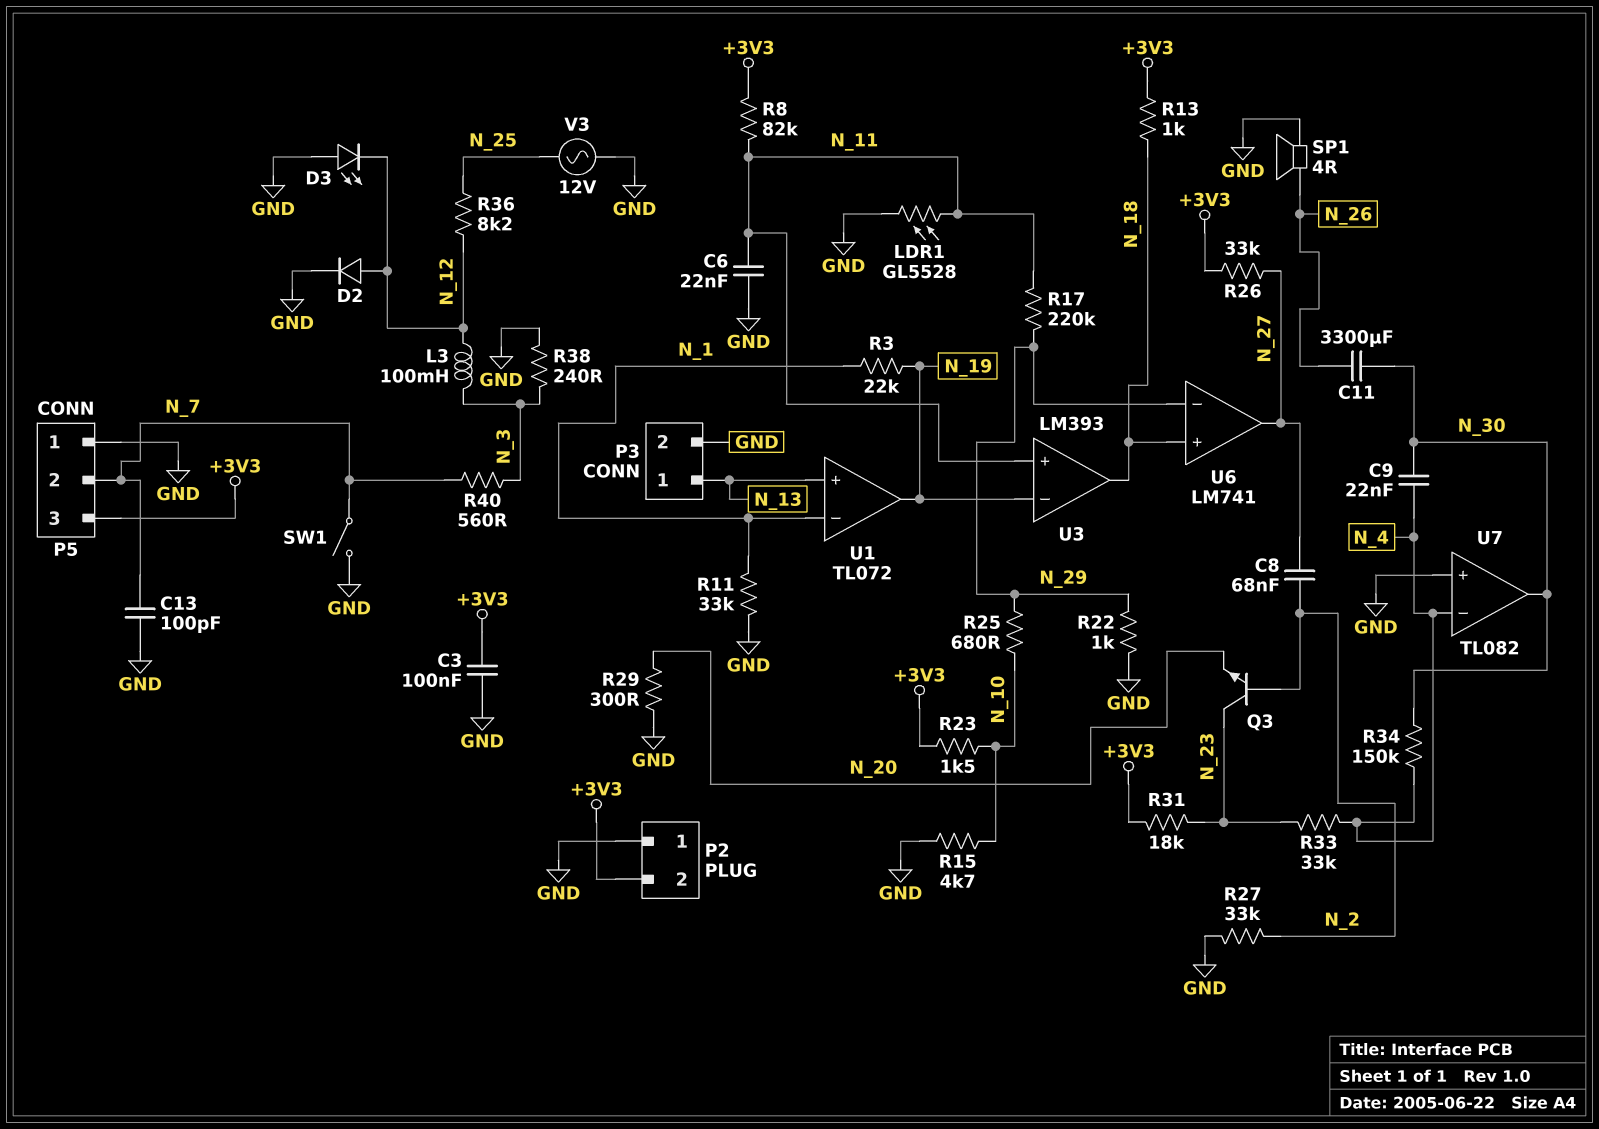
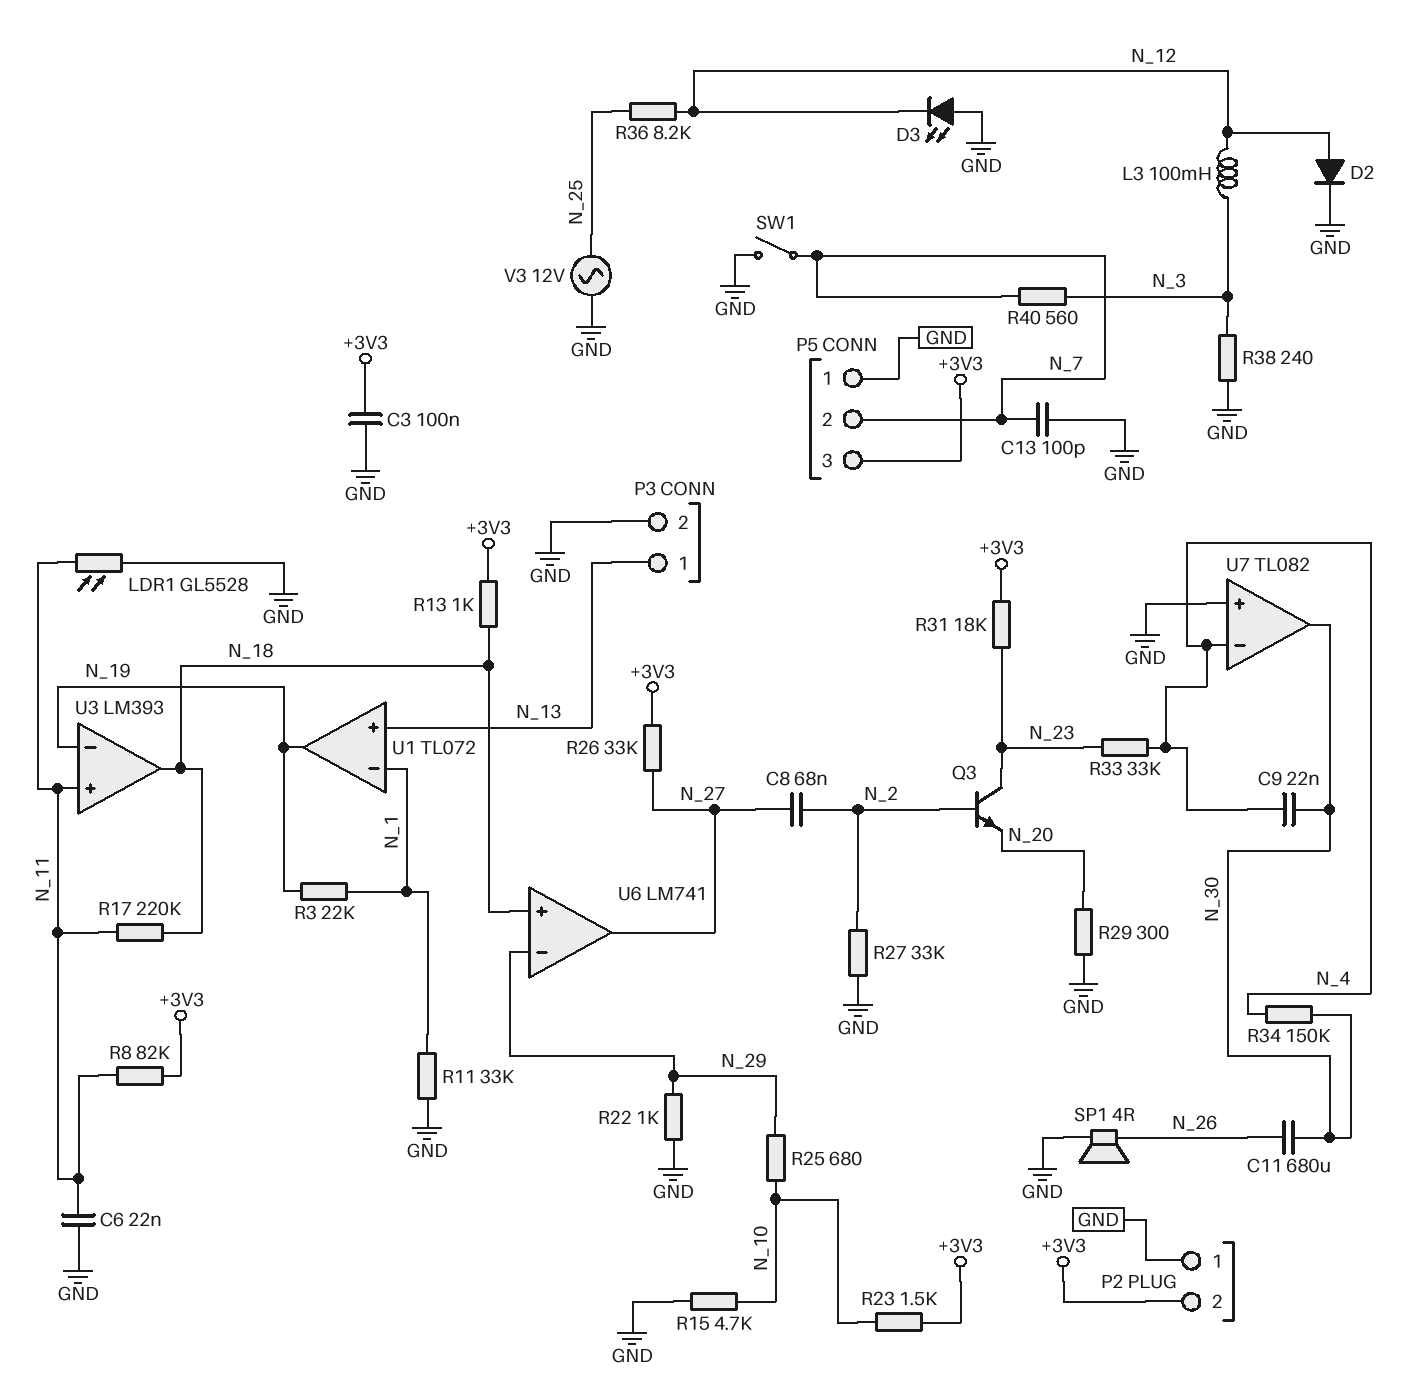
C11: 3300uF (N_26, N_30) -> 680uF (N_26, N_30)
R17: 220k (N_11, N_29) -> 220k (N_11, N_18)

